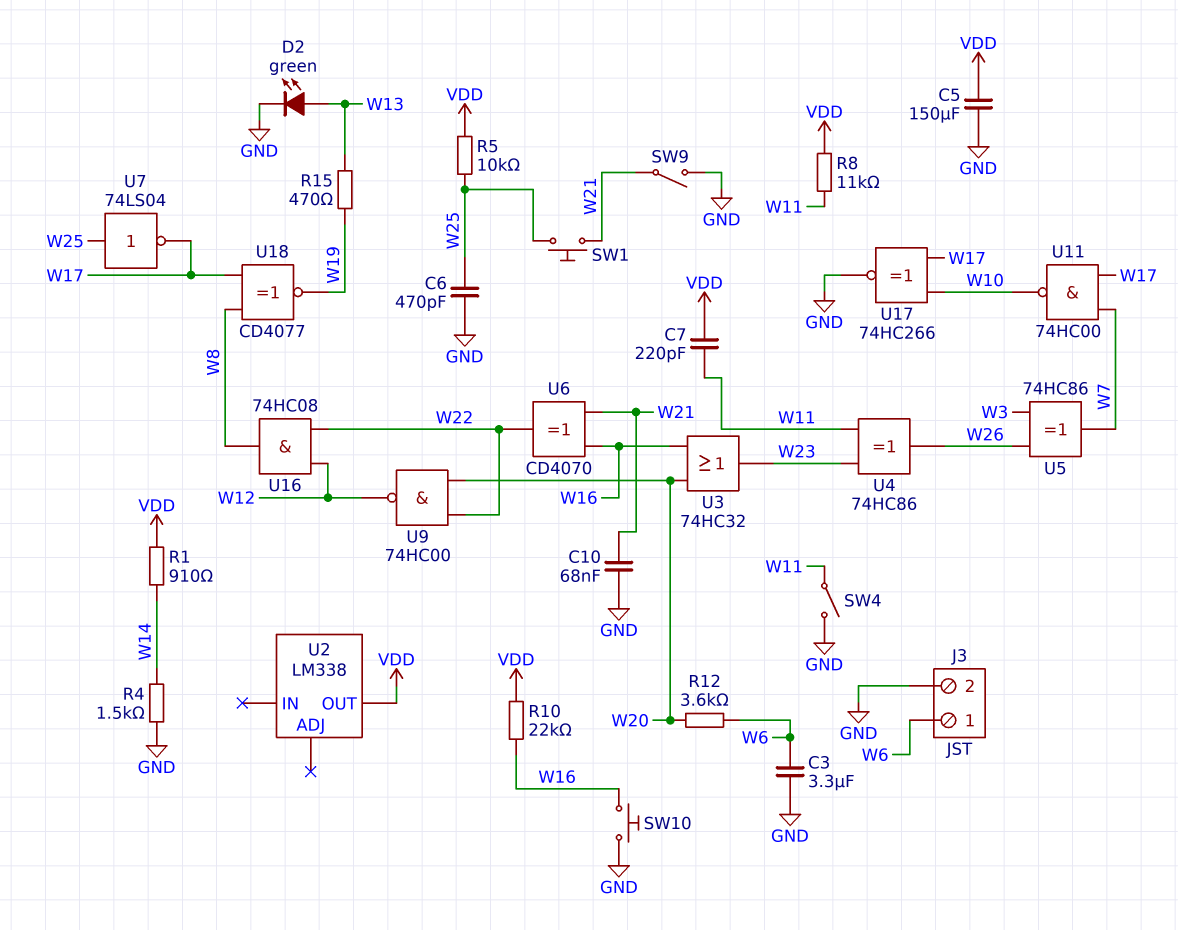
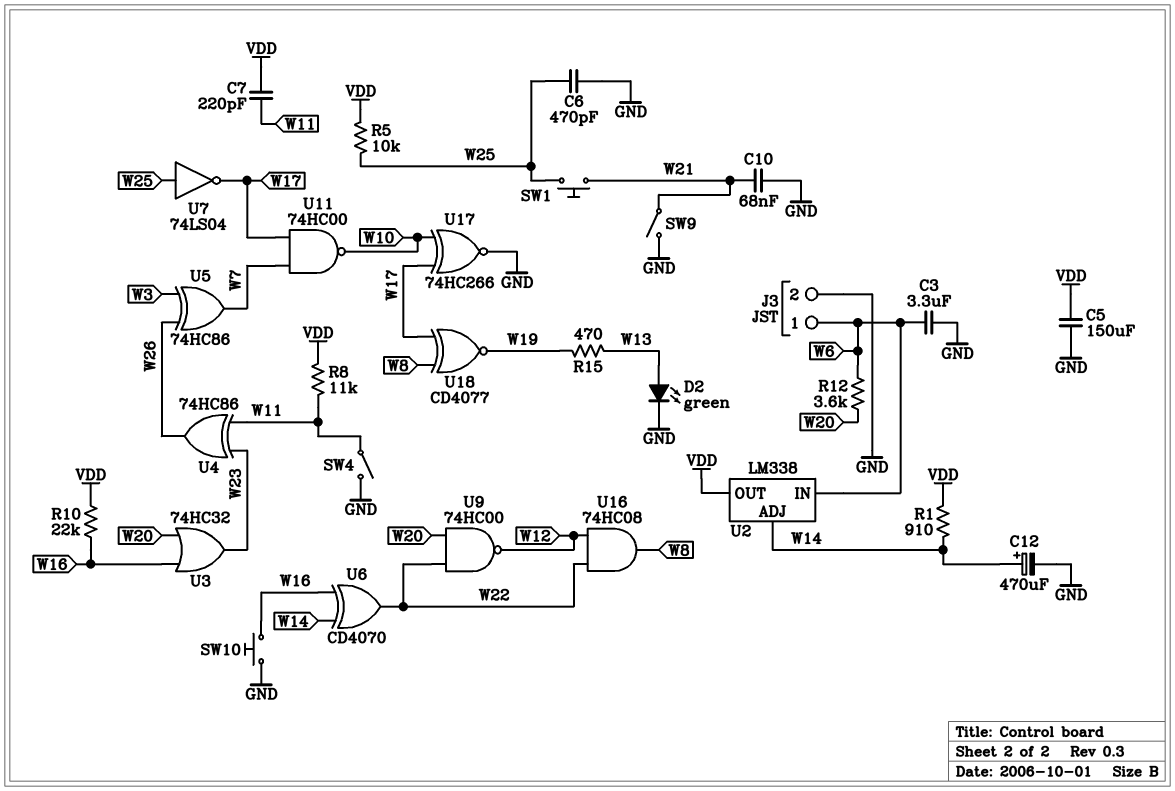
C12: none -> 470uF (plus W14, minus GND)
R4: 1.5k (GND, W14) -> none
U2 pin ADJ: none -> W14
U2 pin IN: none -> W6
U6: XOR CD4070 (in W16, in W21, out W22) -> XOR CD4070 (in W14, in W16, out W22)

